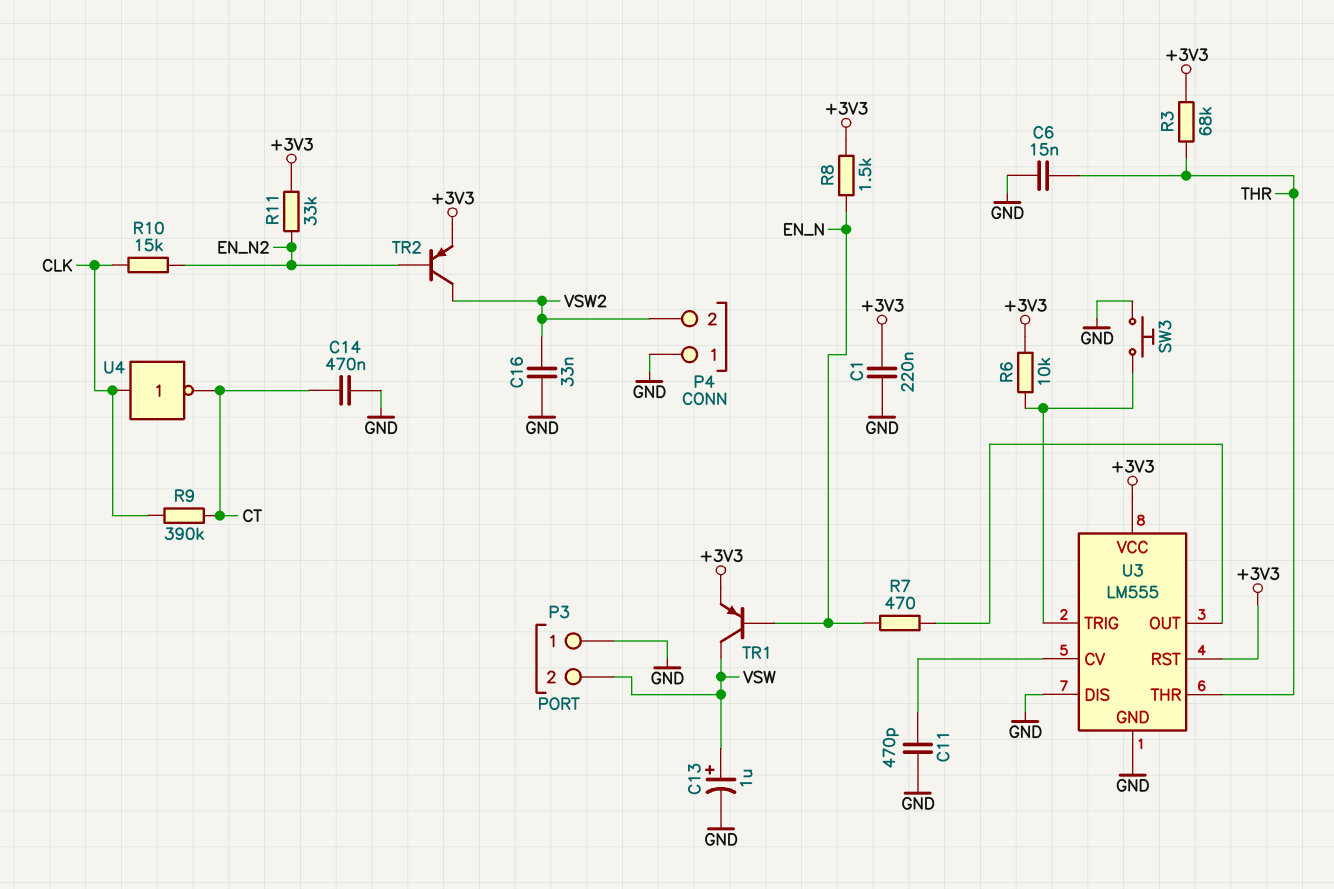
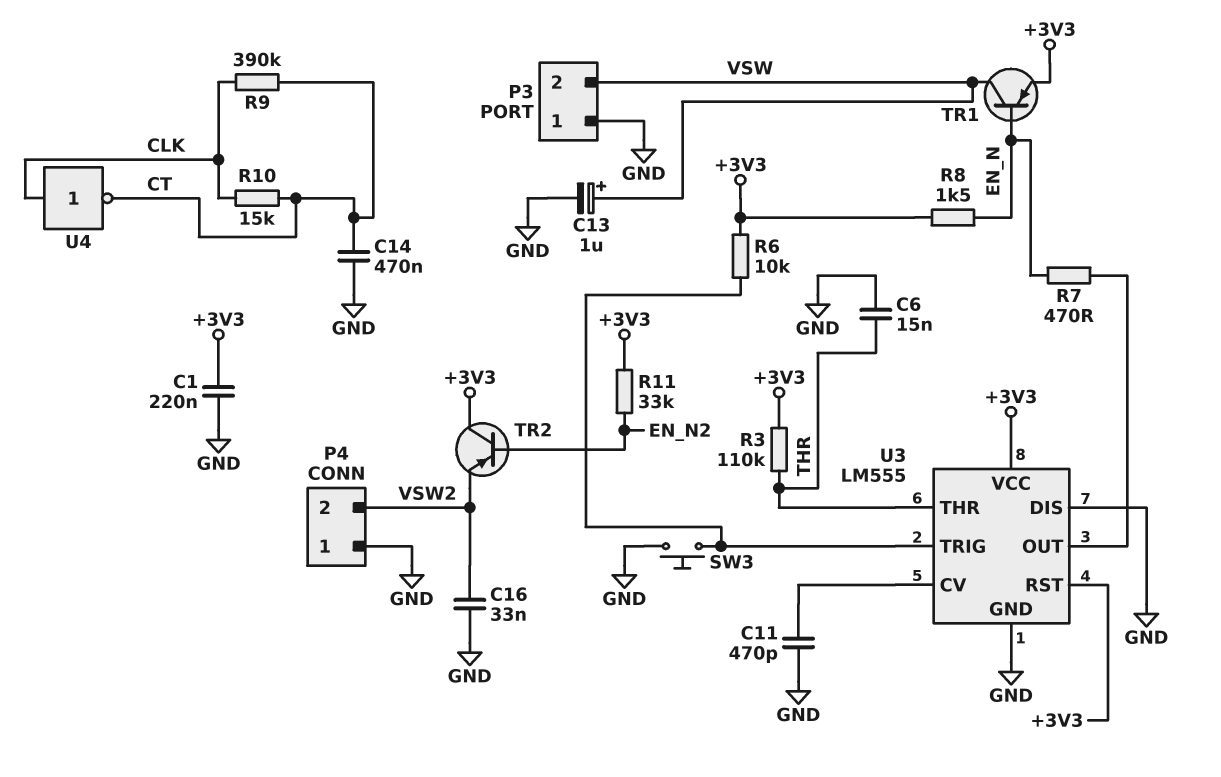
R3: 68k (+3V3, THR) -> 110k (+3V3, THR)
R10: 15k (CLK, EN_N2) -> 15k (CLK, CT)
TR2: PNP (B EN_N2, C VSW2, E +3V3) -> PNP (B EN_N2, C +3V3, E VSW2)

